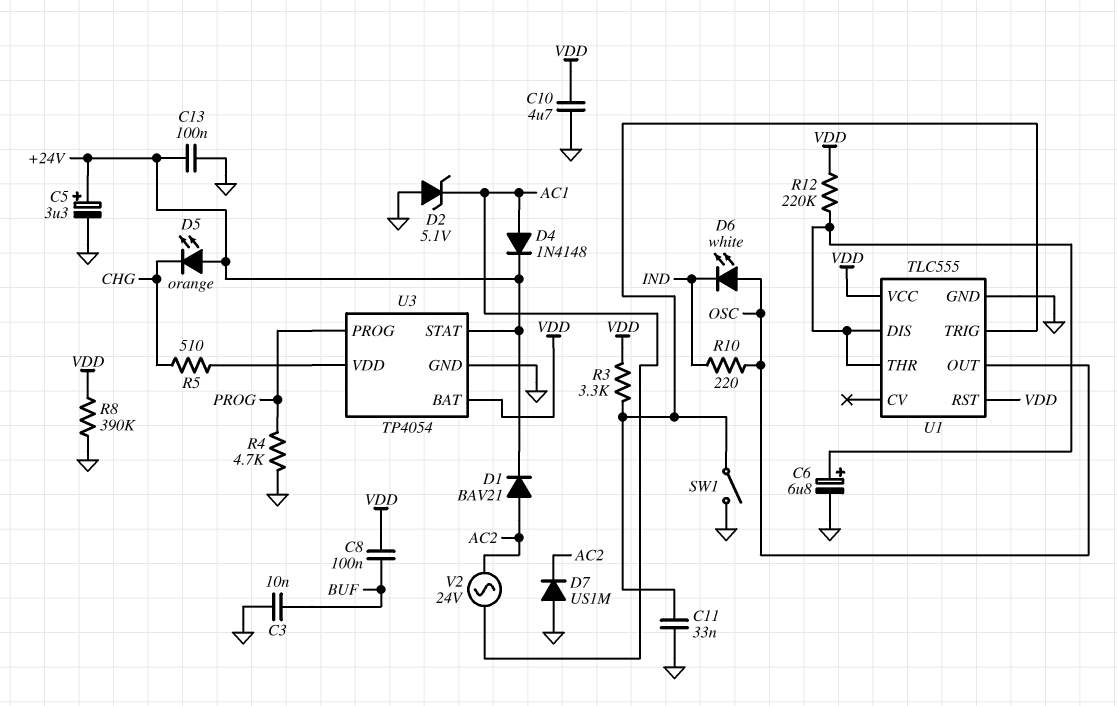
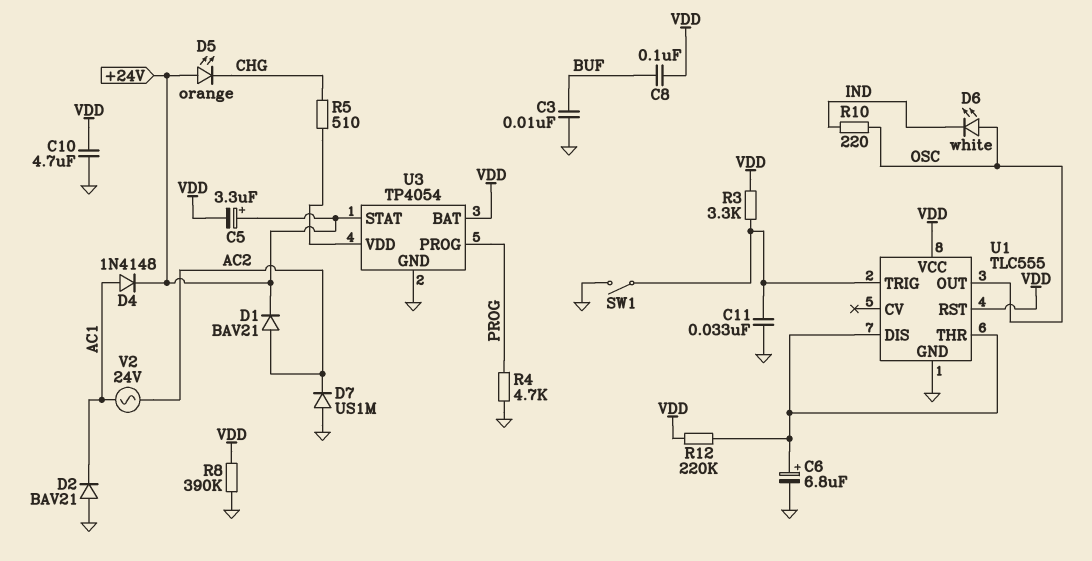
C5: 3.3uF (plus +24V, minus GND) -> 3.3uF (plus +24V, minus VDD)
C13: 100nF (+24V, GND) -> none
D2: zener 5.1V (A GND, K AC1) -> diode BAV21 (A GND, K AC1)

